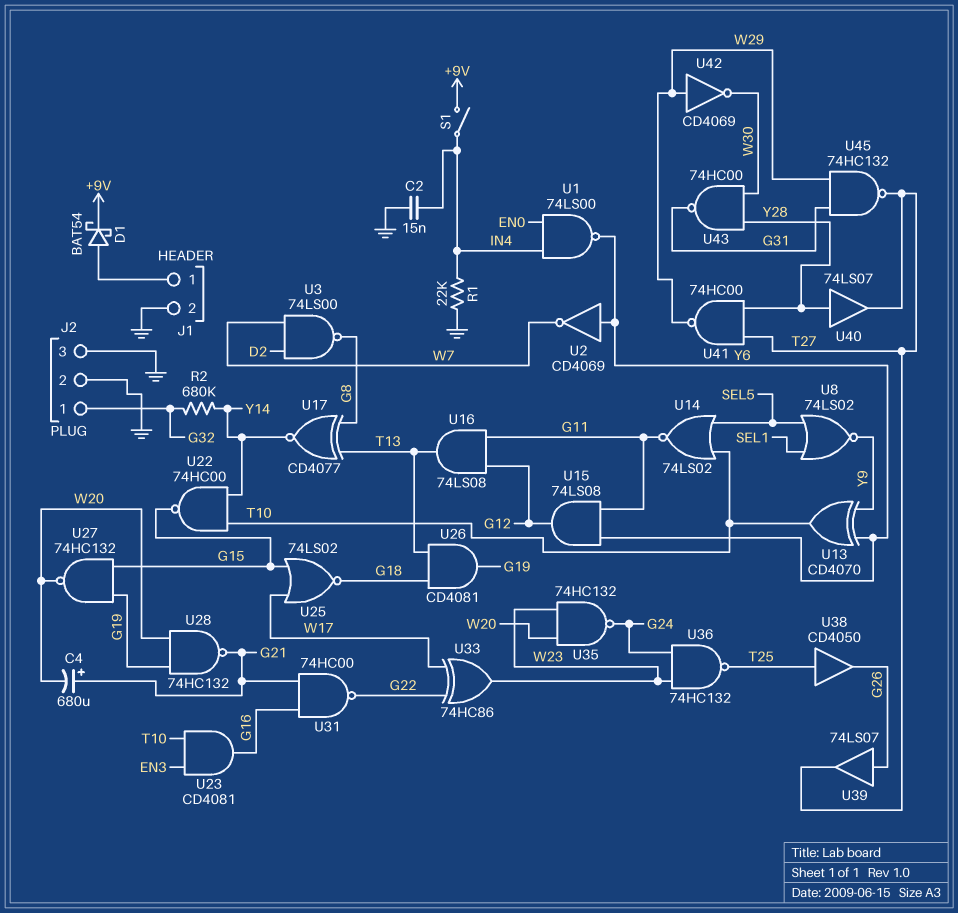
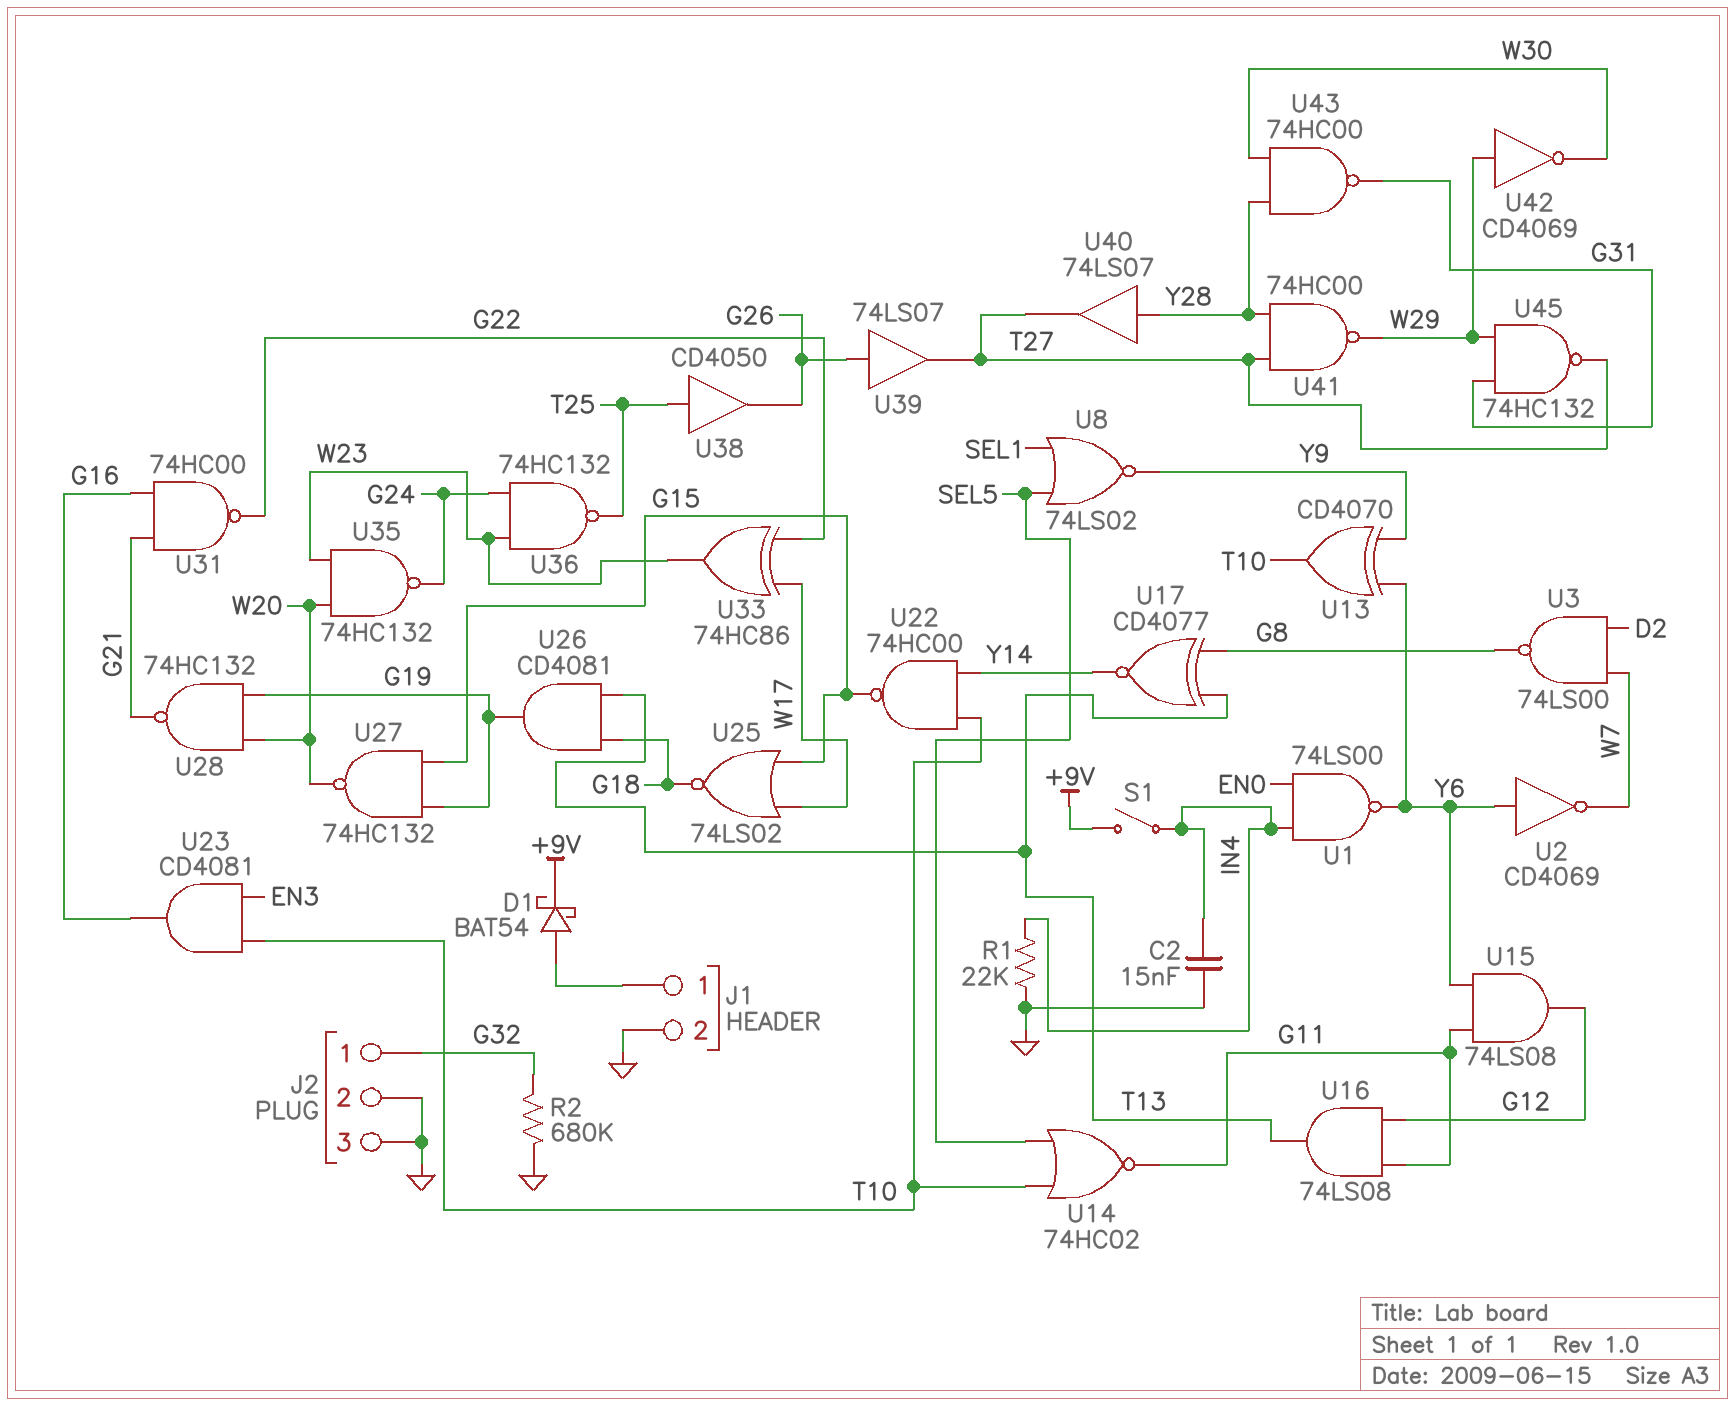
C4: 680uF (plus G21, minus W20) -> none
R2: 680k (G32, Y14) -> 680k (G32, GND)
U14: NOR 74LS02 (in SEL5, in T10, out G11) -> NOR 74HC02 (in SEL5, in T10, out G11)

